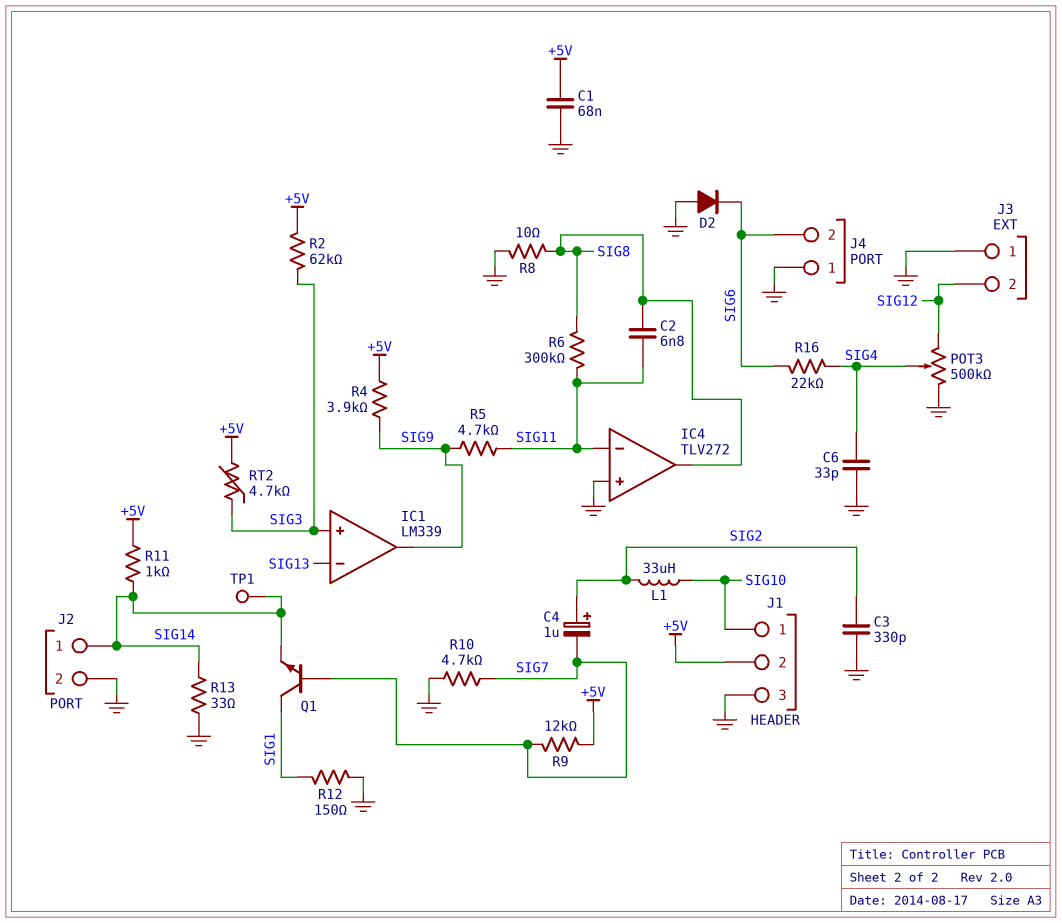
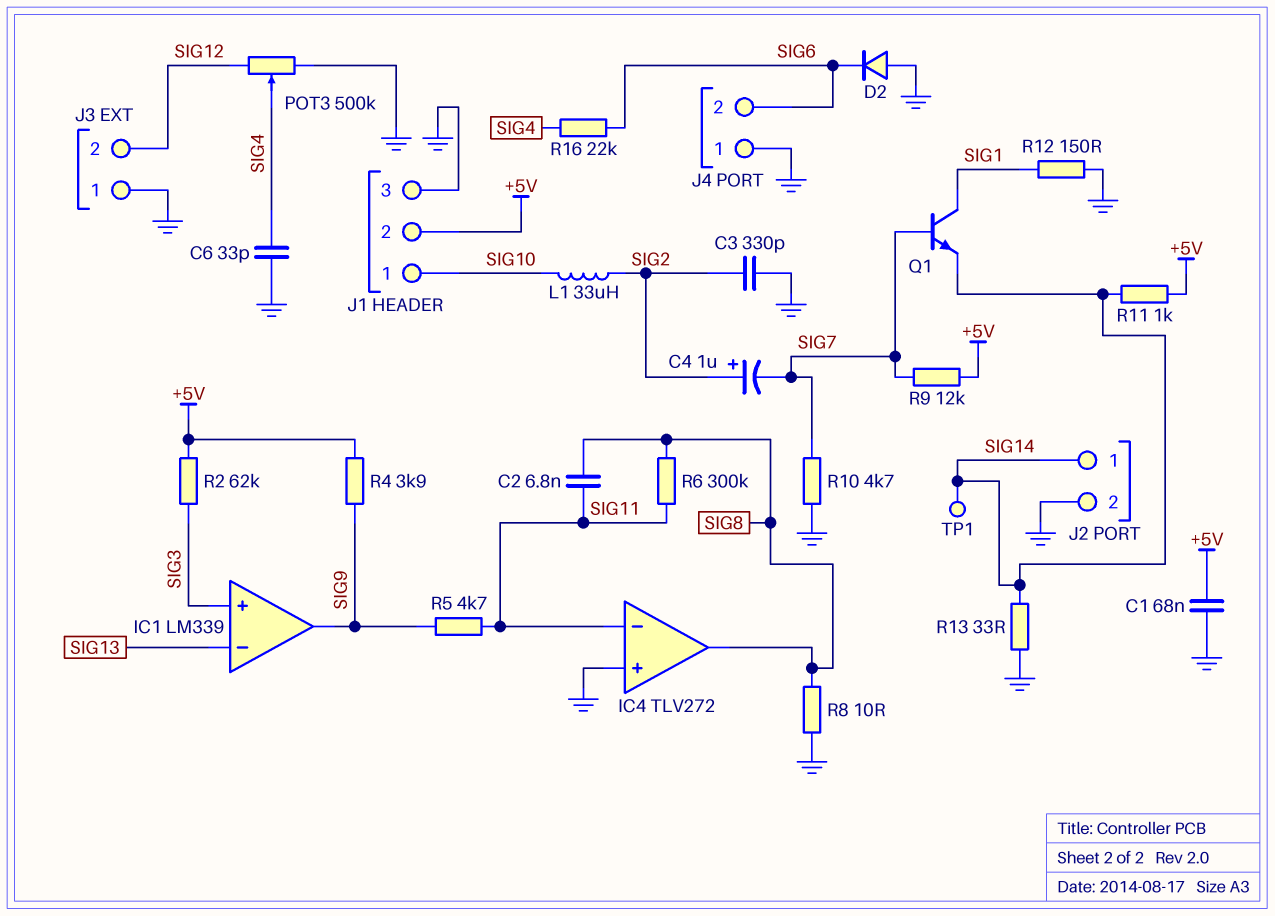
RT2: 4.7k (+5V, SIG3) -> none

